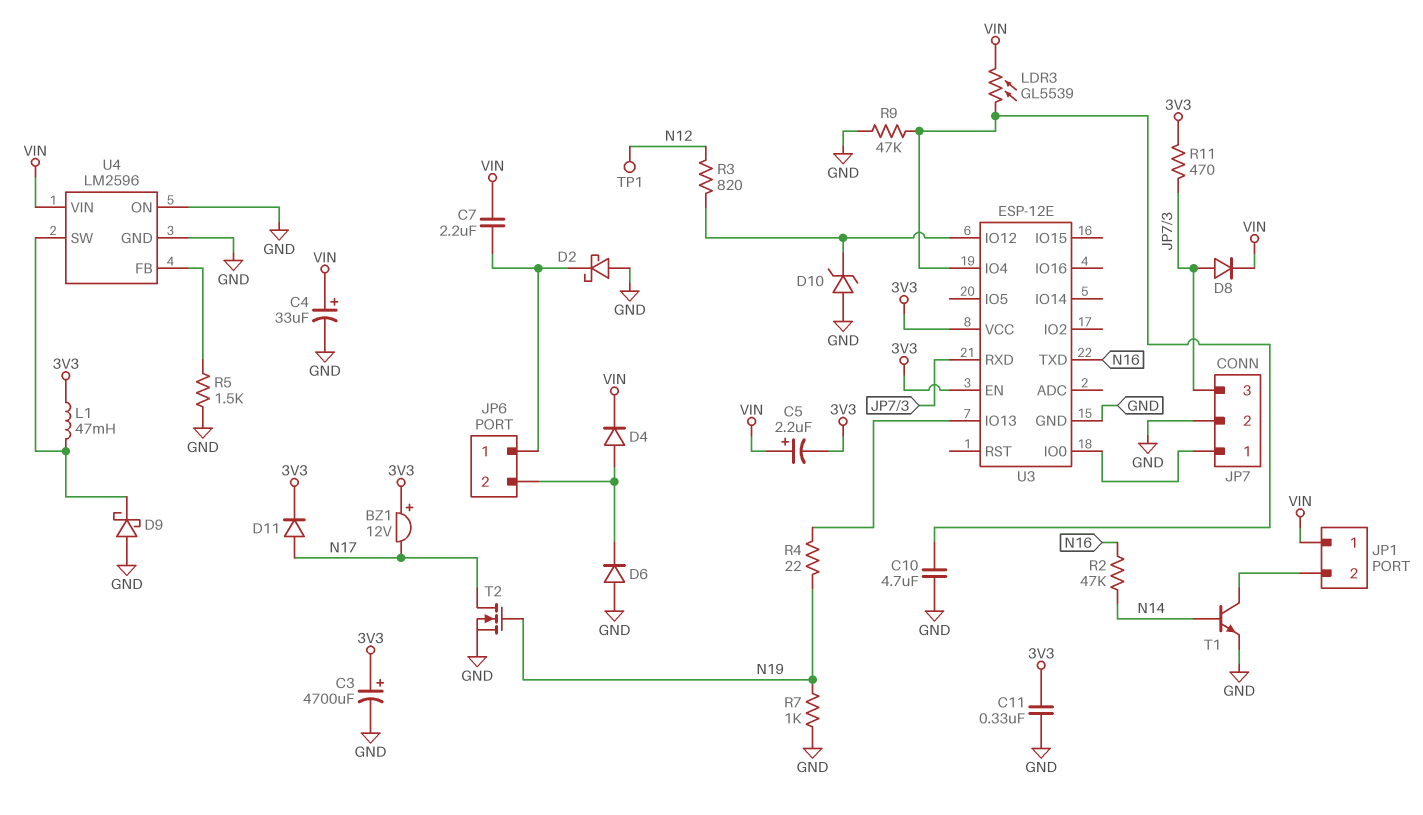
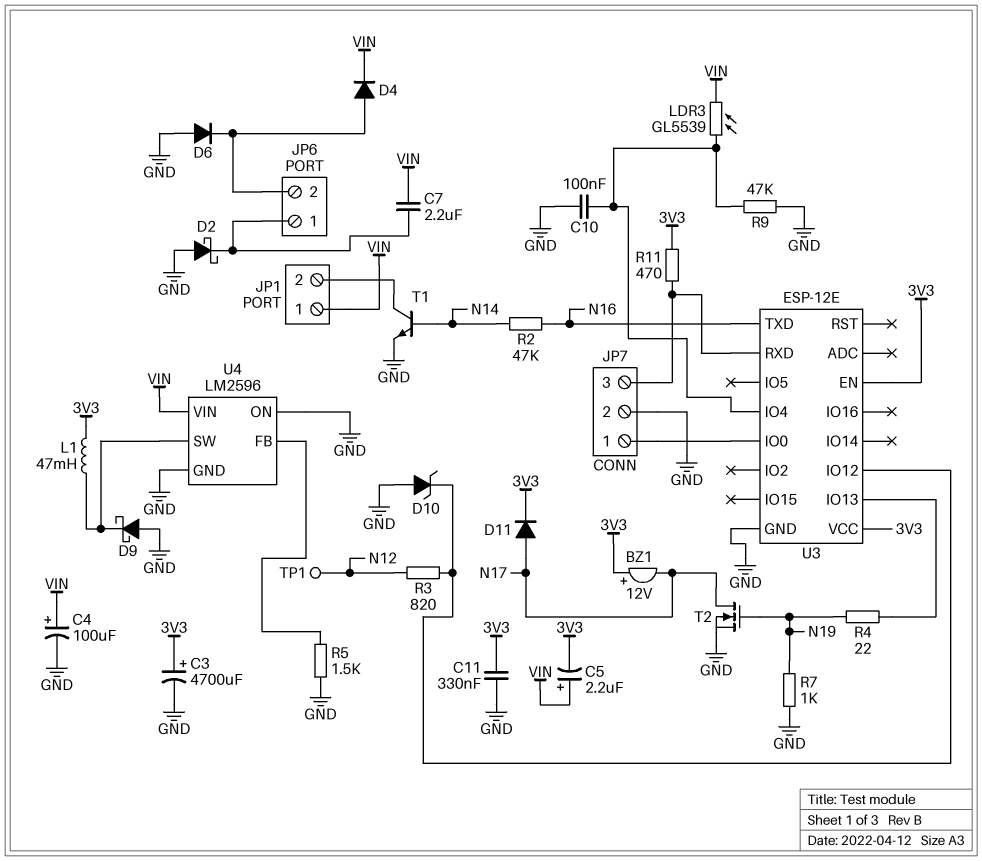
C4: 33uF (plus VIN, minus GND) -> 100uF (plus VIN, minus GND)
C10: 4.7uF (GND, U3/IO4) -> 100nF (GND, U3/IO4)
D8: diode (A JP7/3, K VIN) -> none

